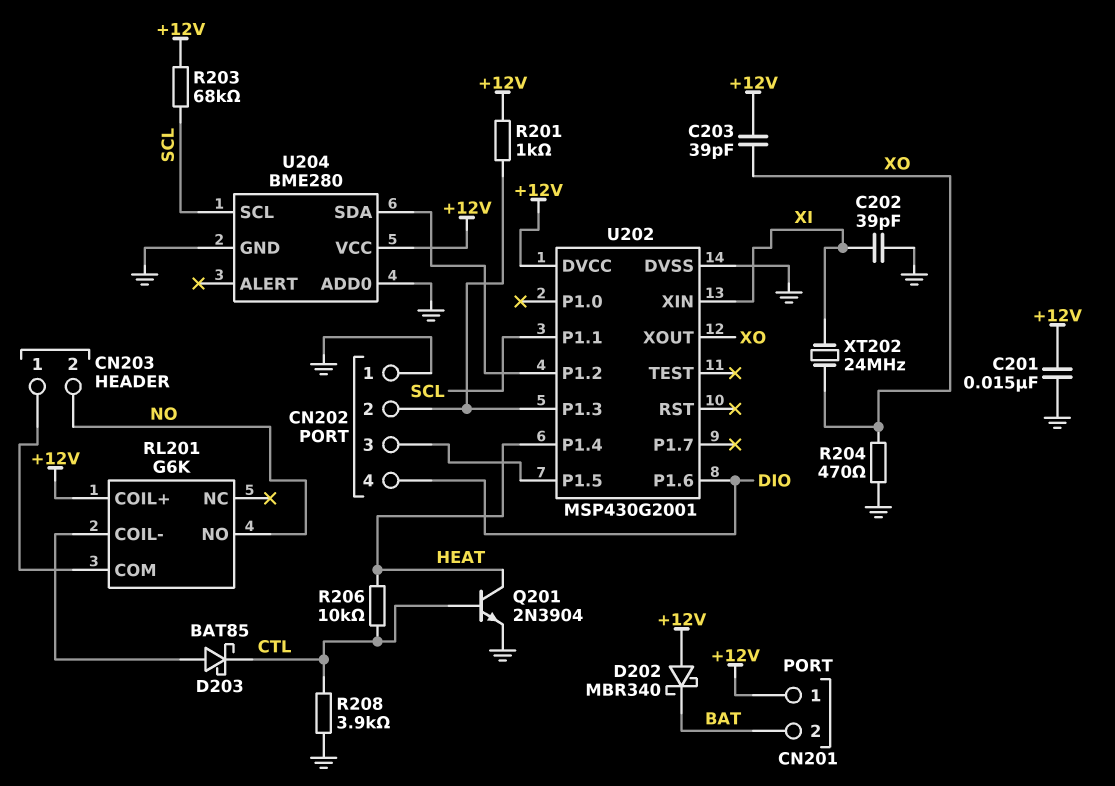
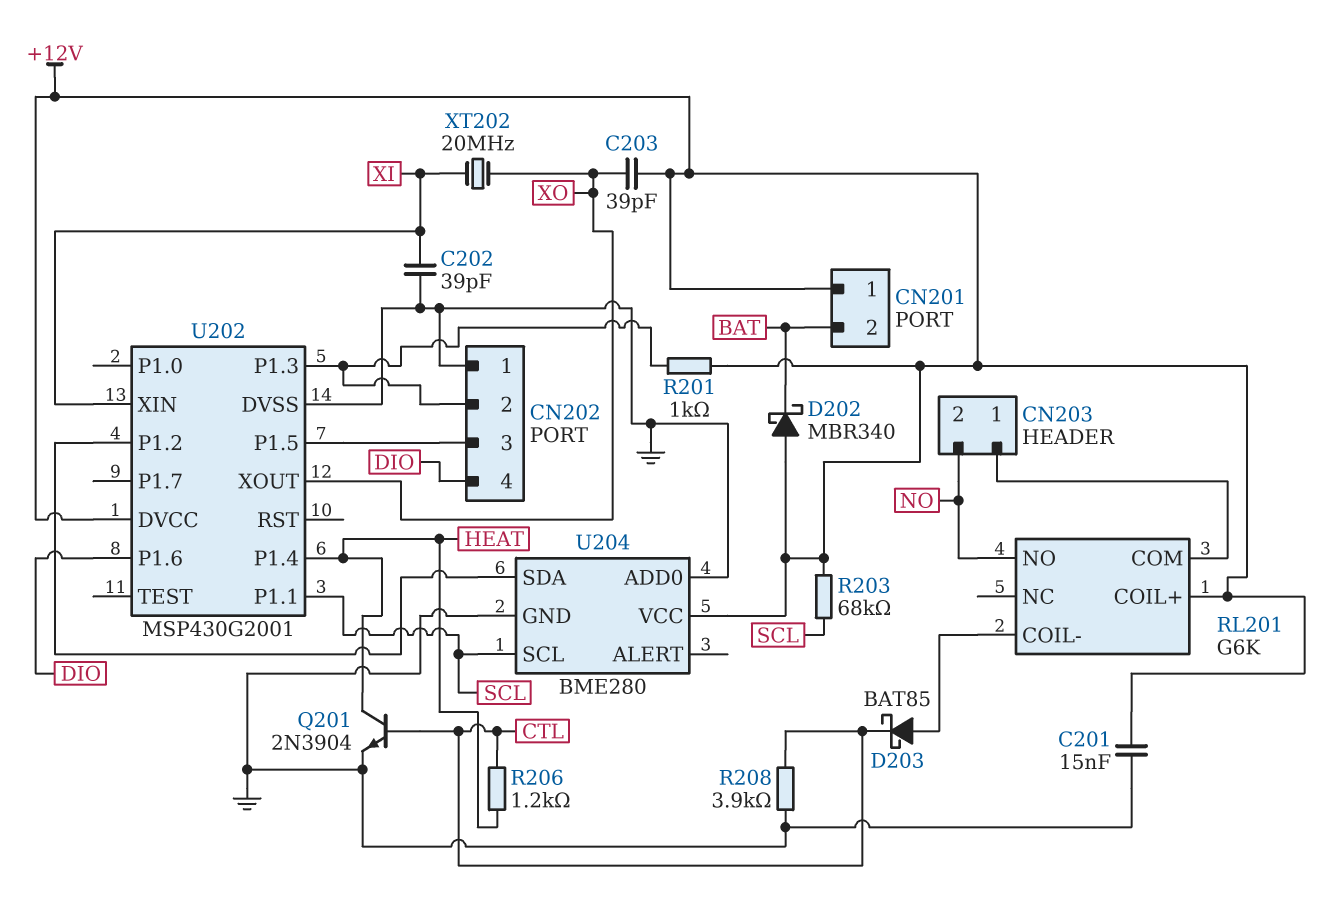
R204: 470 (GND, XO) -> none
R206: 10k (CTL, HEAT) -> 1.2k (CTL, HEAT)
XT202: 24MHz (XI, XO) -> 20MHz (XI, XO)

